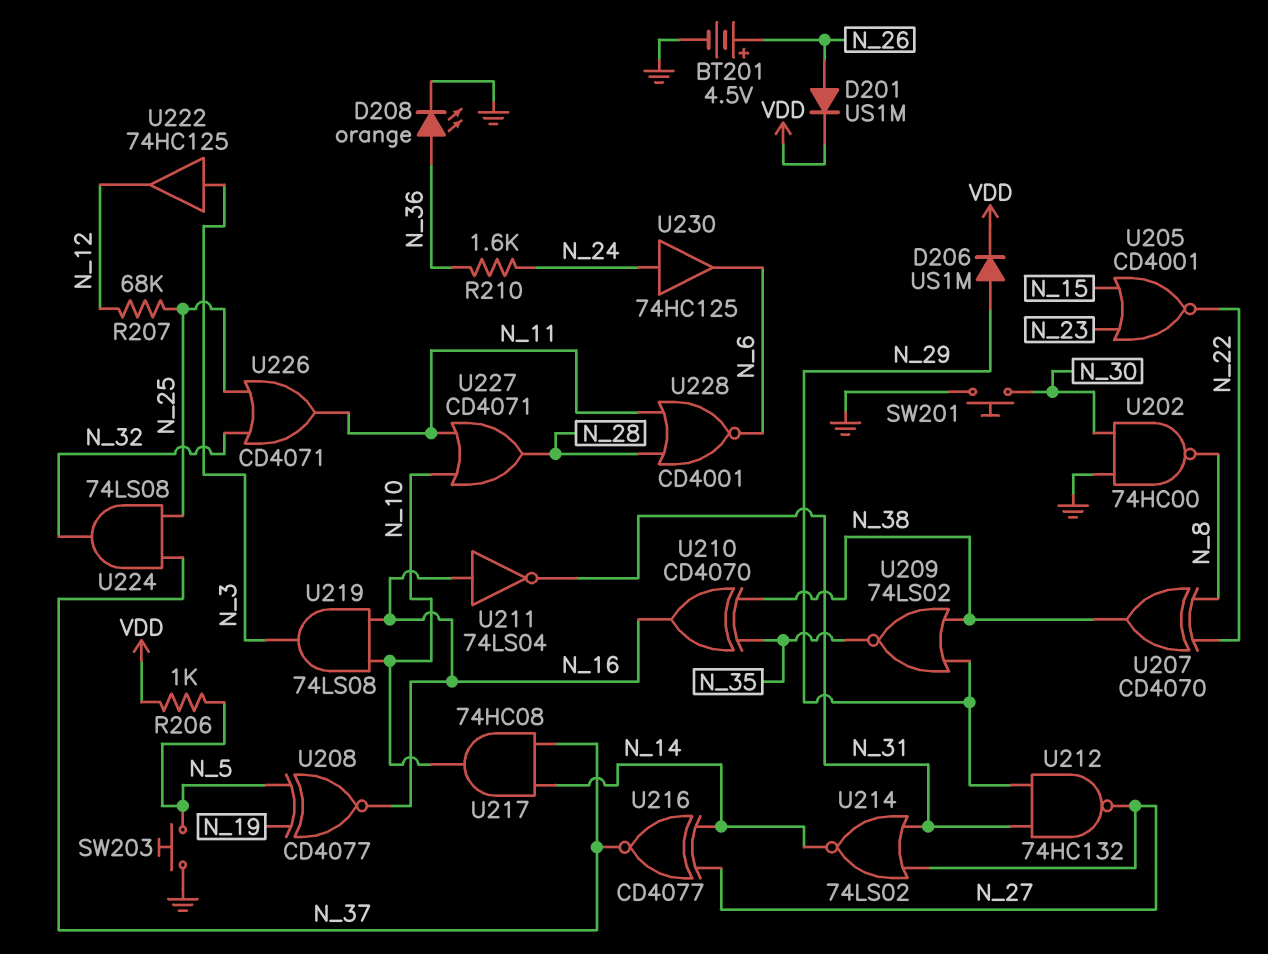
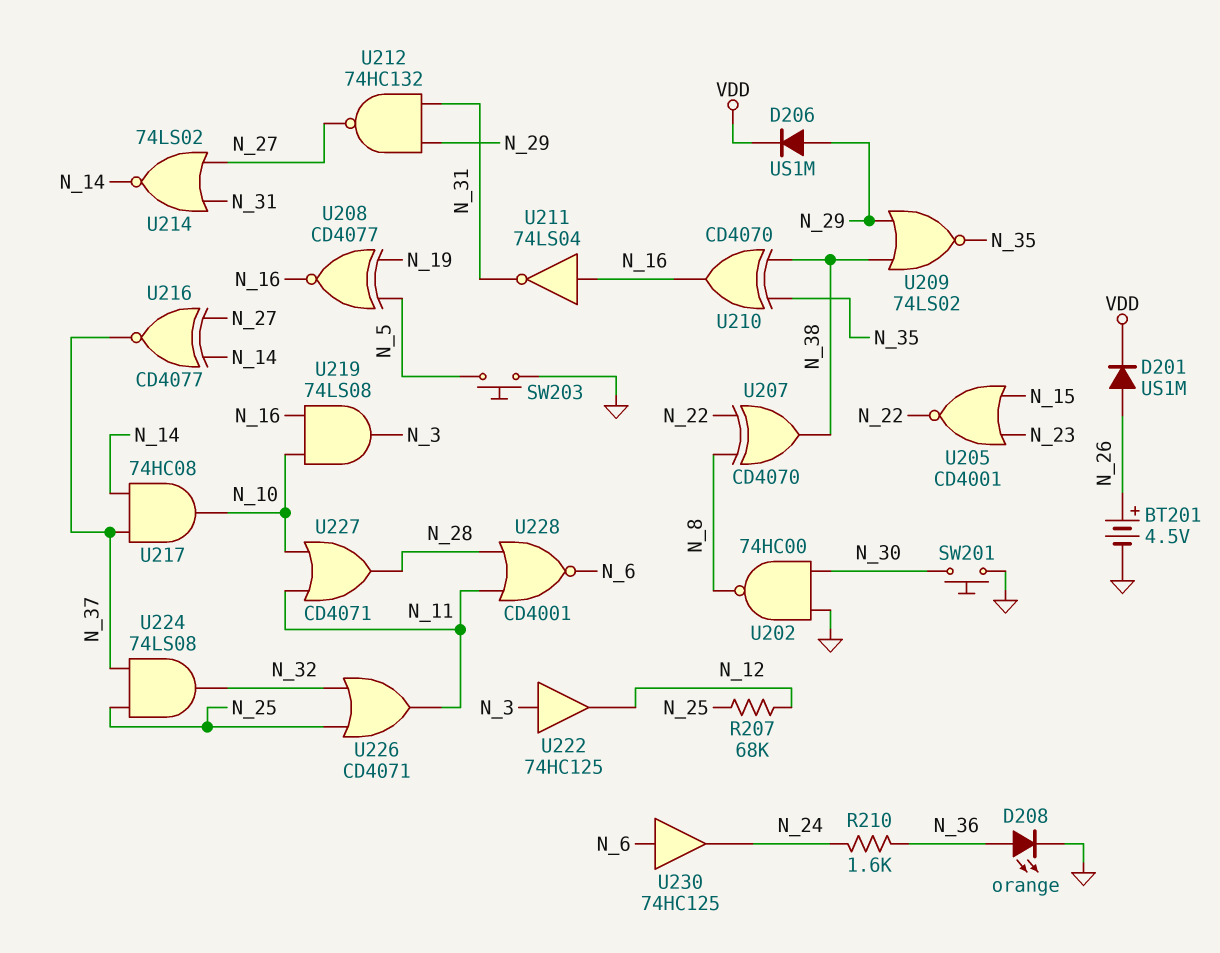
R206: 1k (N_5, VDD) -> none
U230: buffer 74HC125 (in N_24, out N_6) -> buffer 74HC125 (in N_6, out N_24)

